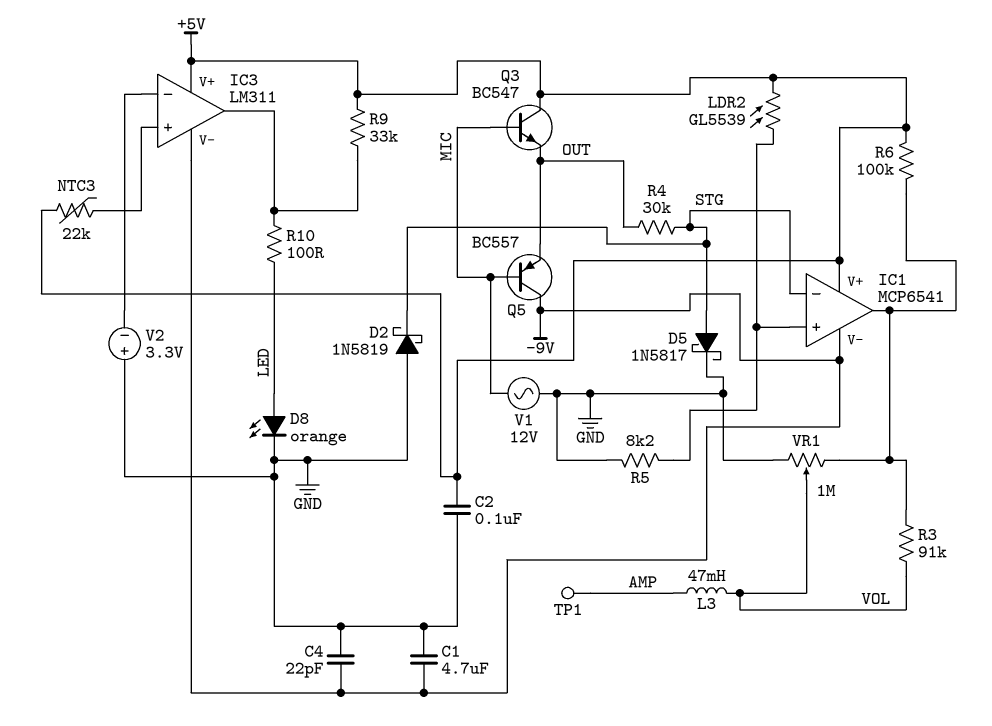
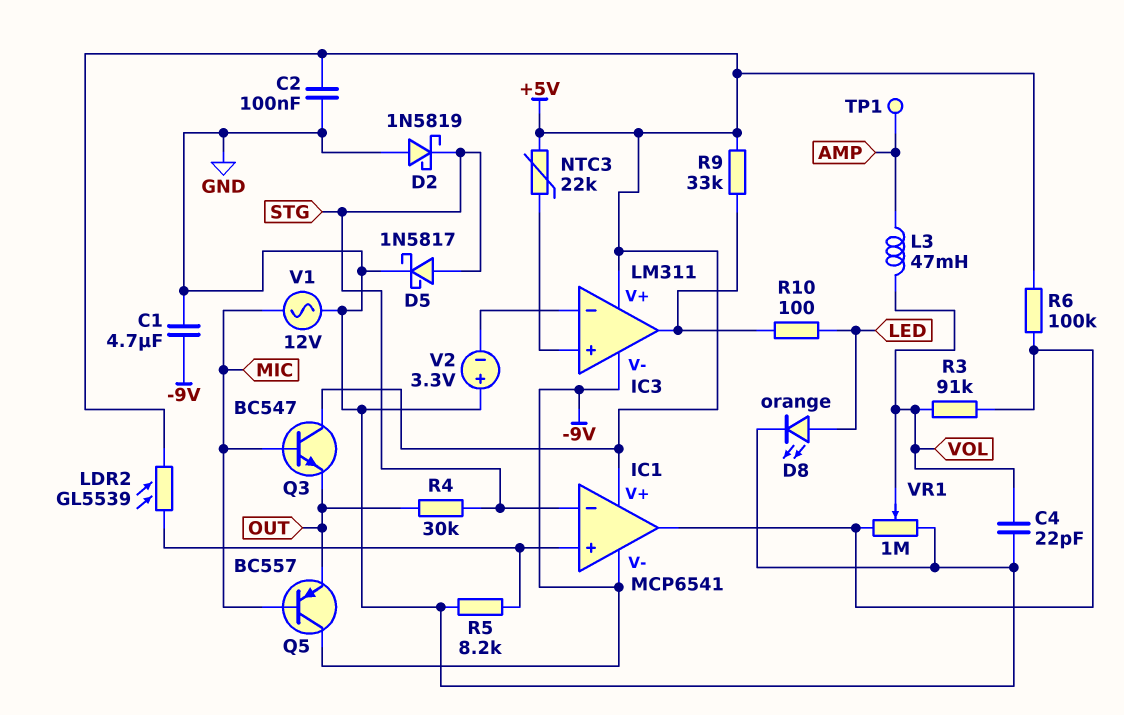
C4: 22pF (-9V, GND) -> 22pF (GND, VOL)

